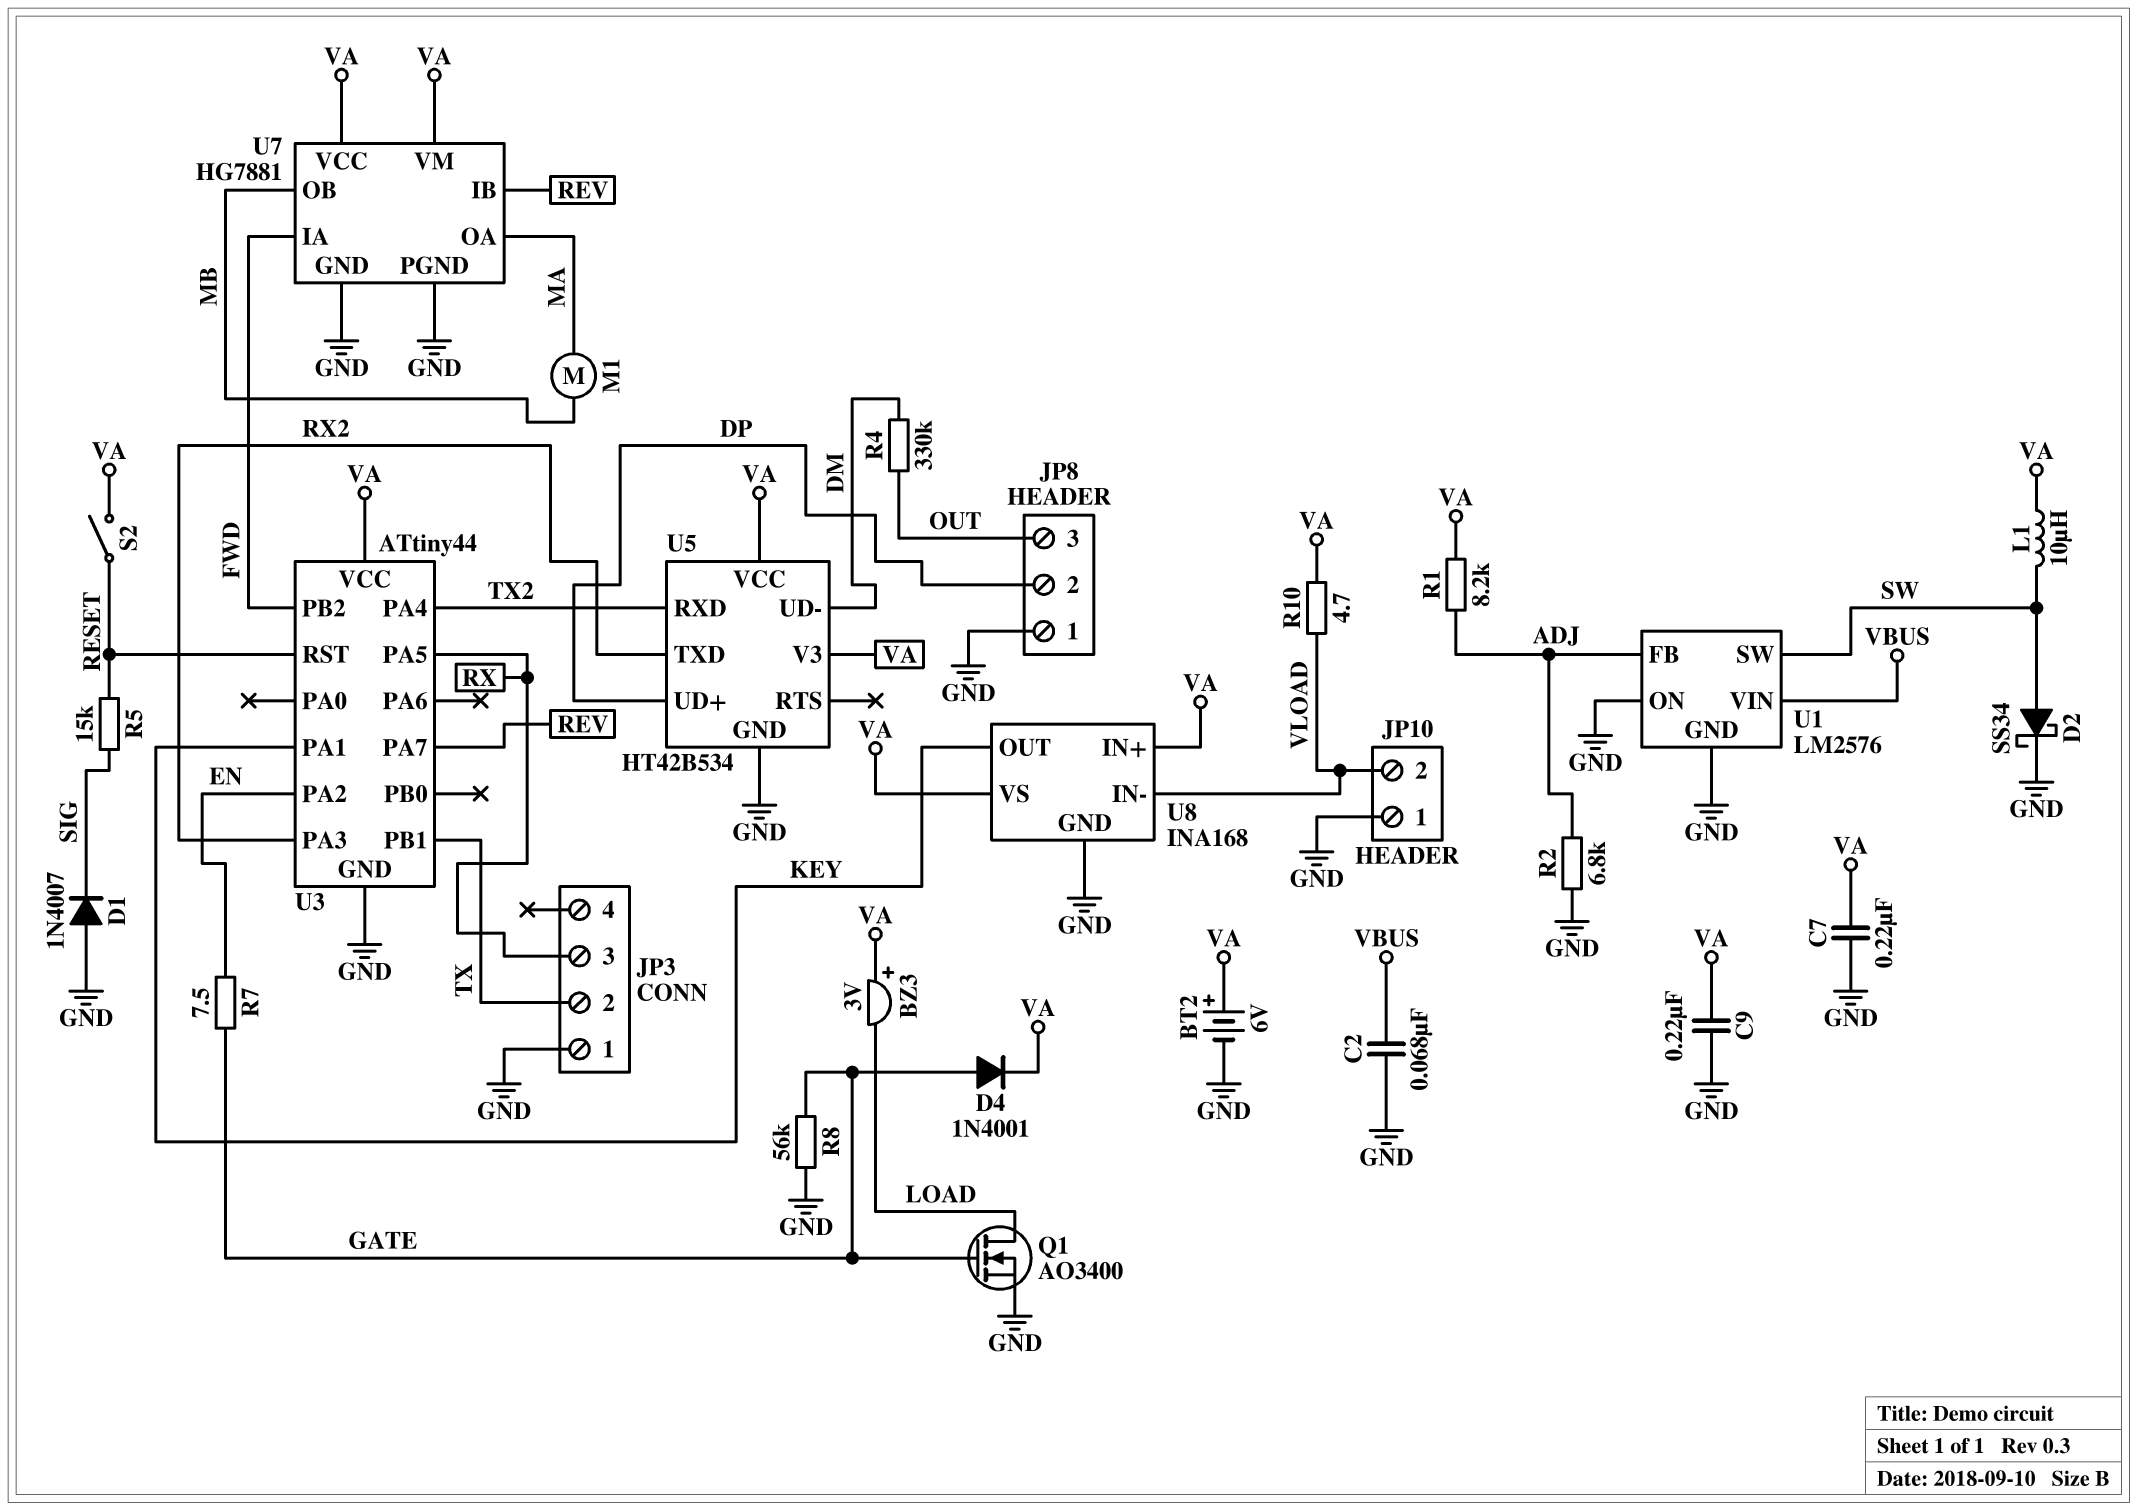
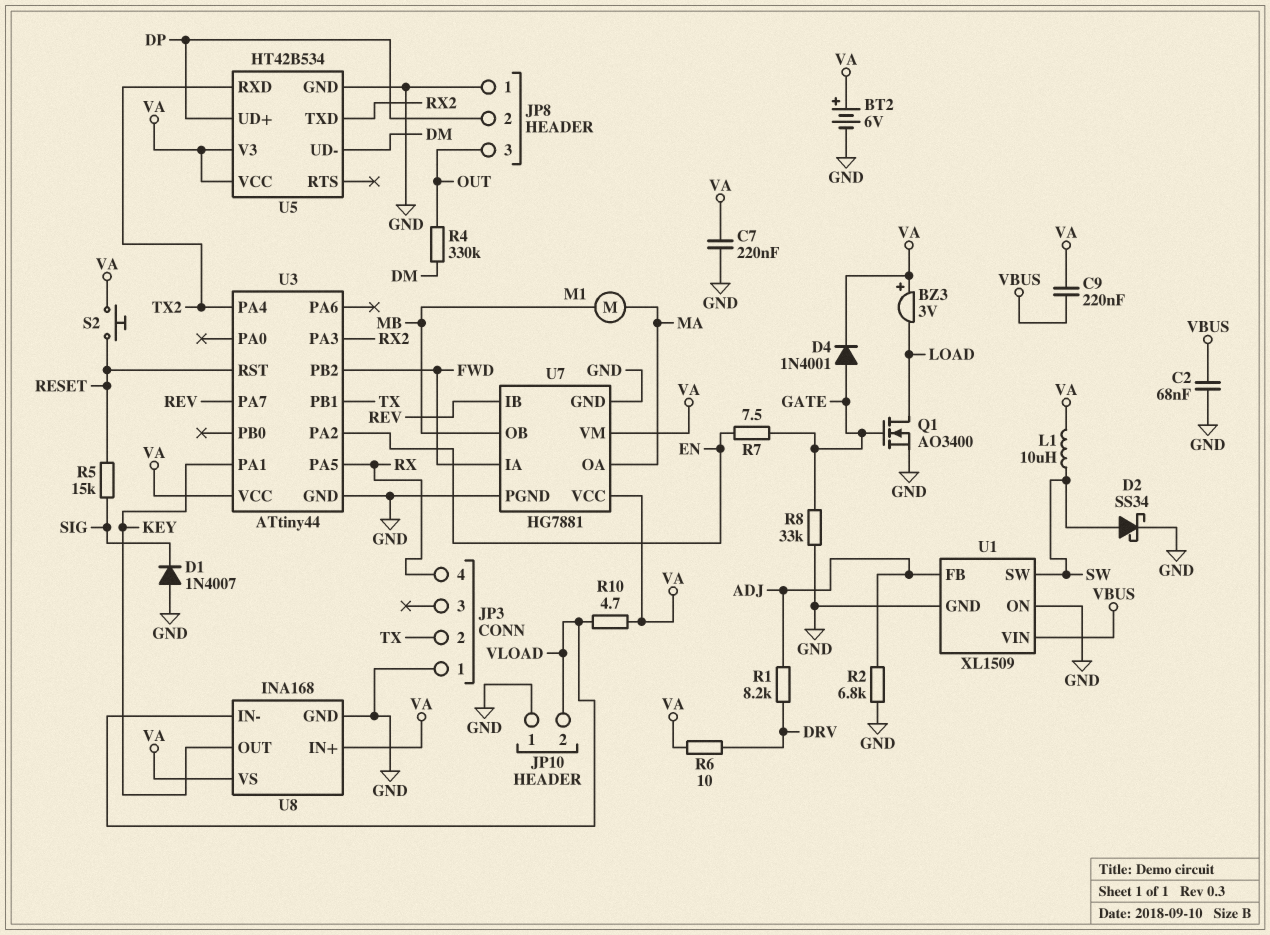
C9: 220nF (GND, VA) -> 220nF (VA, VBUS)
JP3 pin 3: RX -> none
JP3 pin 4: none -> RX
R1: 8.2k (ADJ, VA) -> 8.2k (ADJ, DRV)
R6: none -> 10 (DRV, VA)
R8: 56k (GATE, GND) -> 33k (GATE, GND)
S2: switch (RESET, VA) -> button (RESET, VA)
U1: LM2576 -> XL1509

